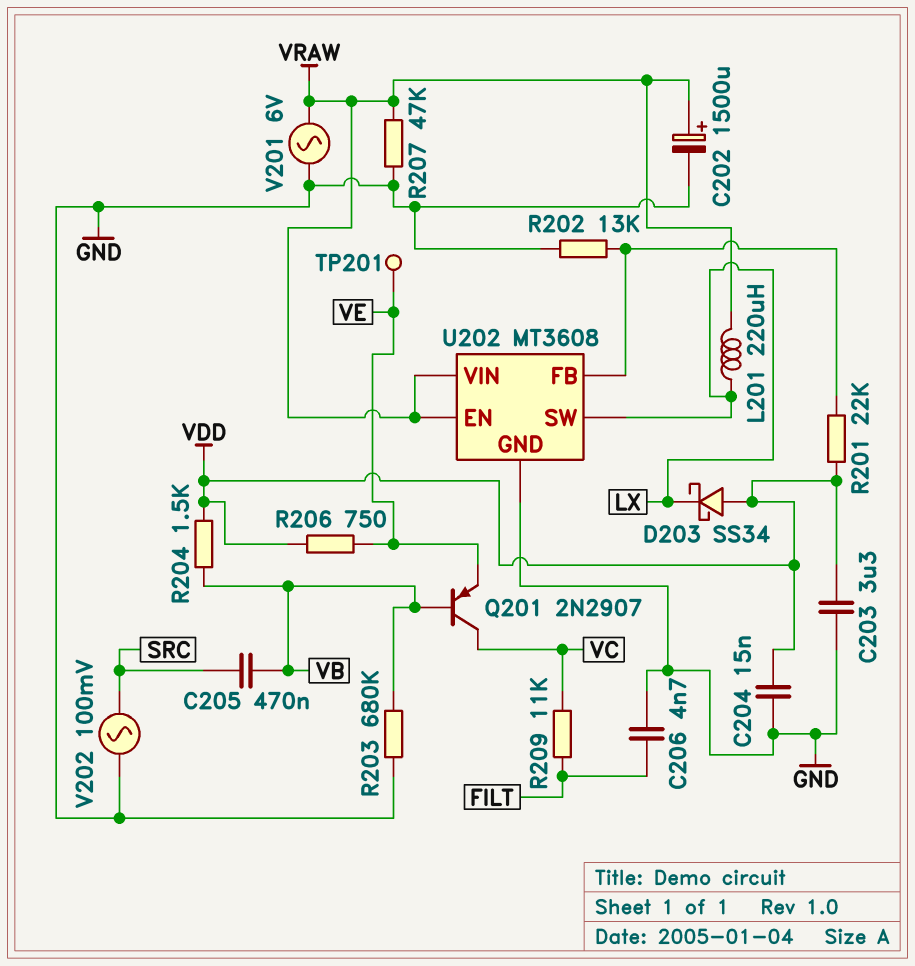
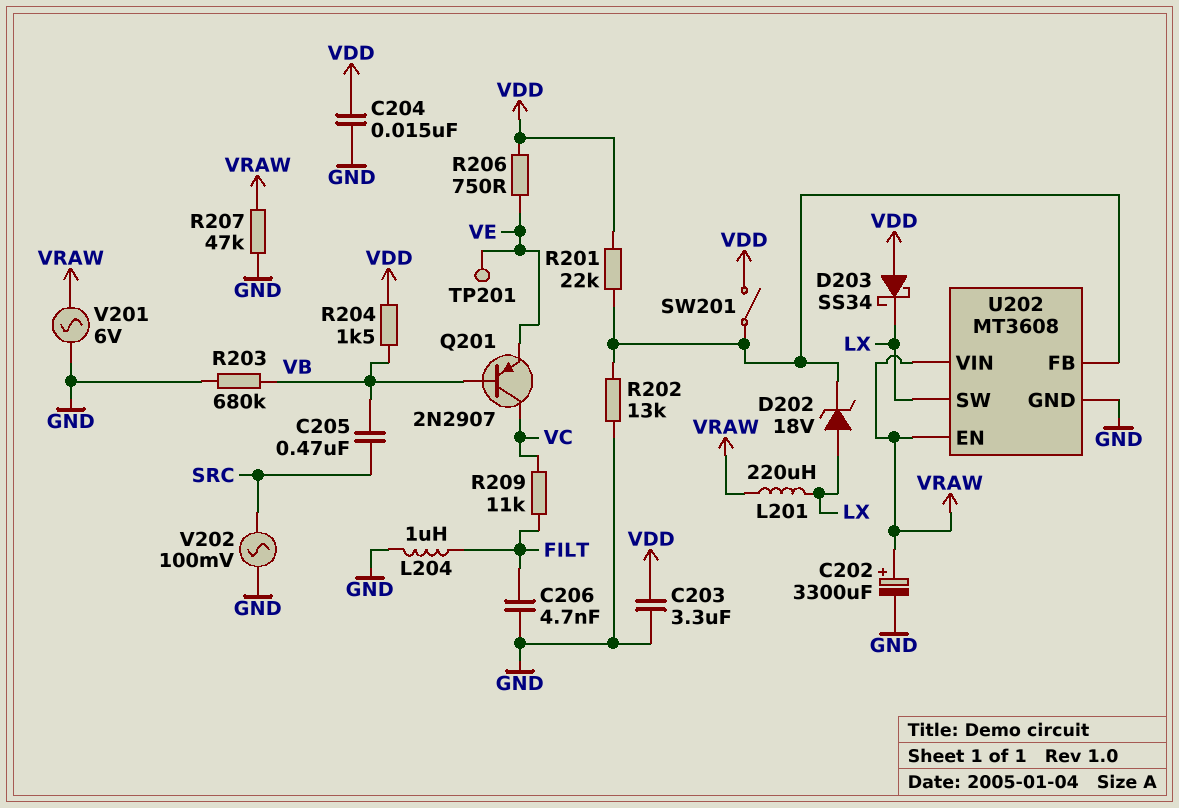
C202: 1500uF (plus VRAW, minus GND) -> 3300uF (plus VRAW, minus GND)
D202: none -> zener 18V (A LX, K U202/FB)
L204: none -> 1uH (FILT, GND)
SW201: none -> switch (U202/FB, VDD)

